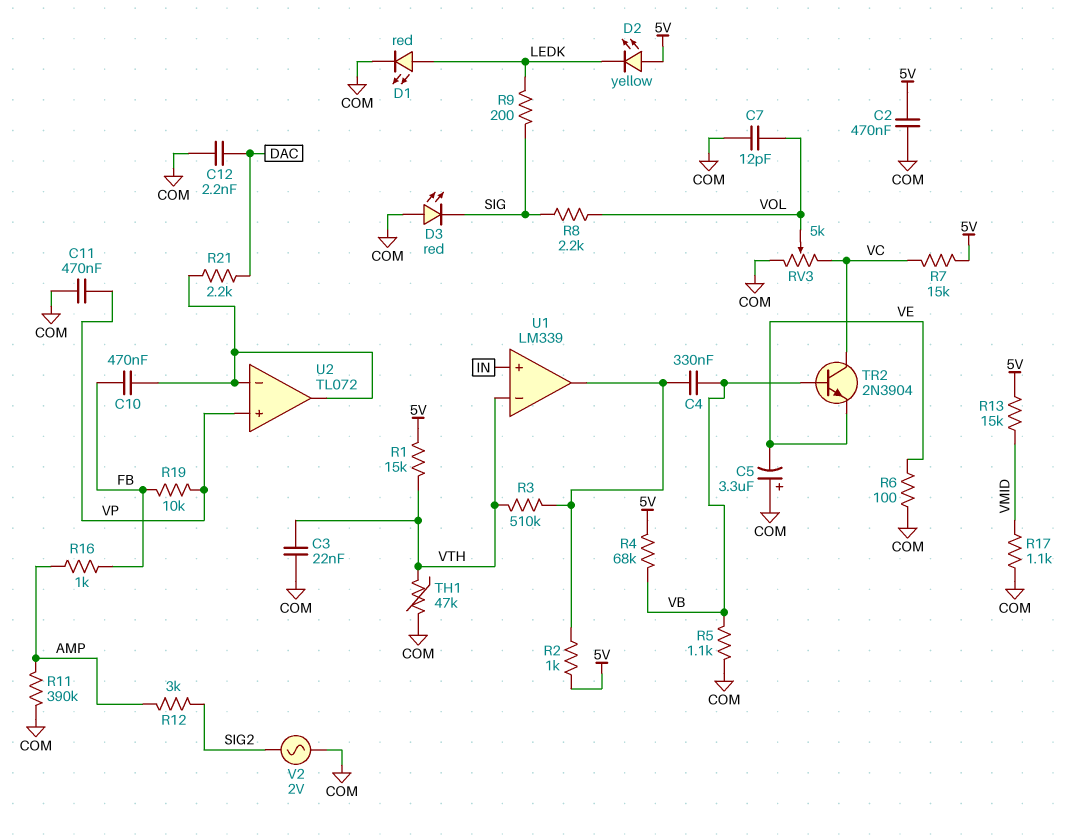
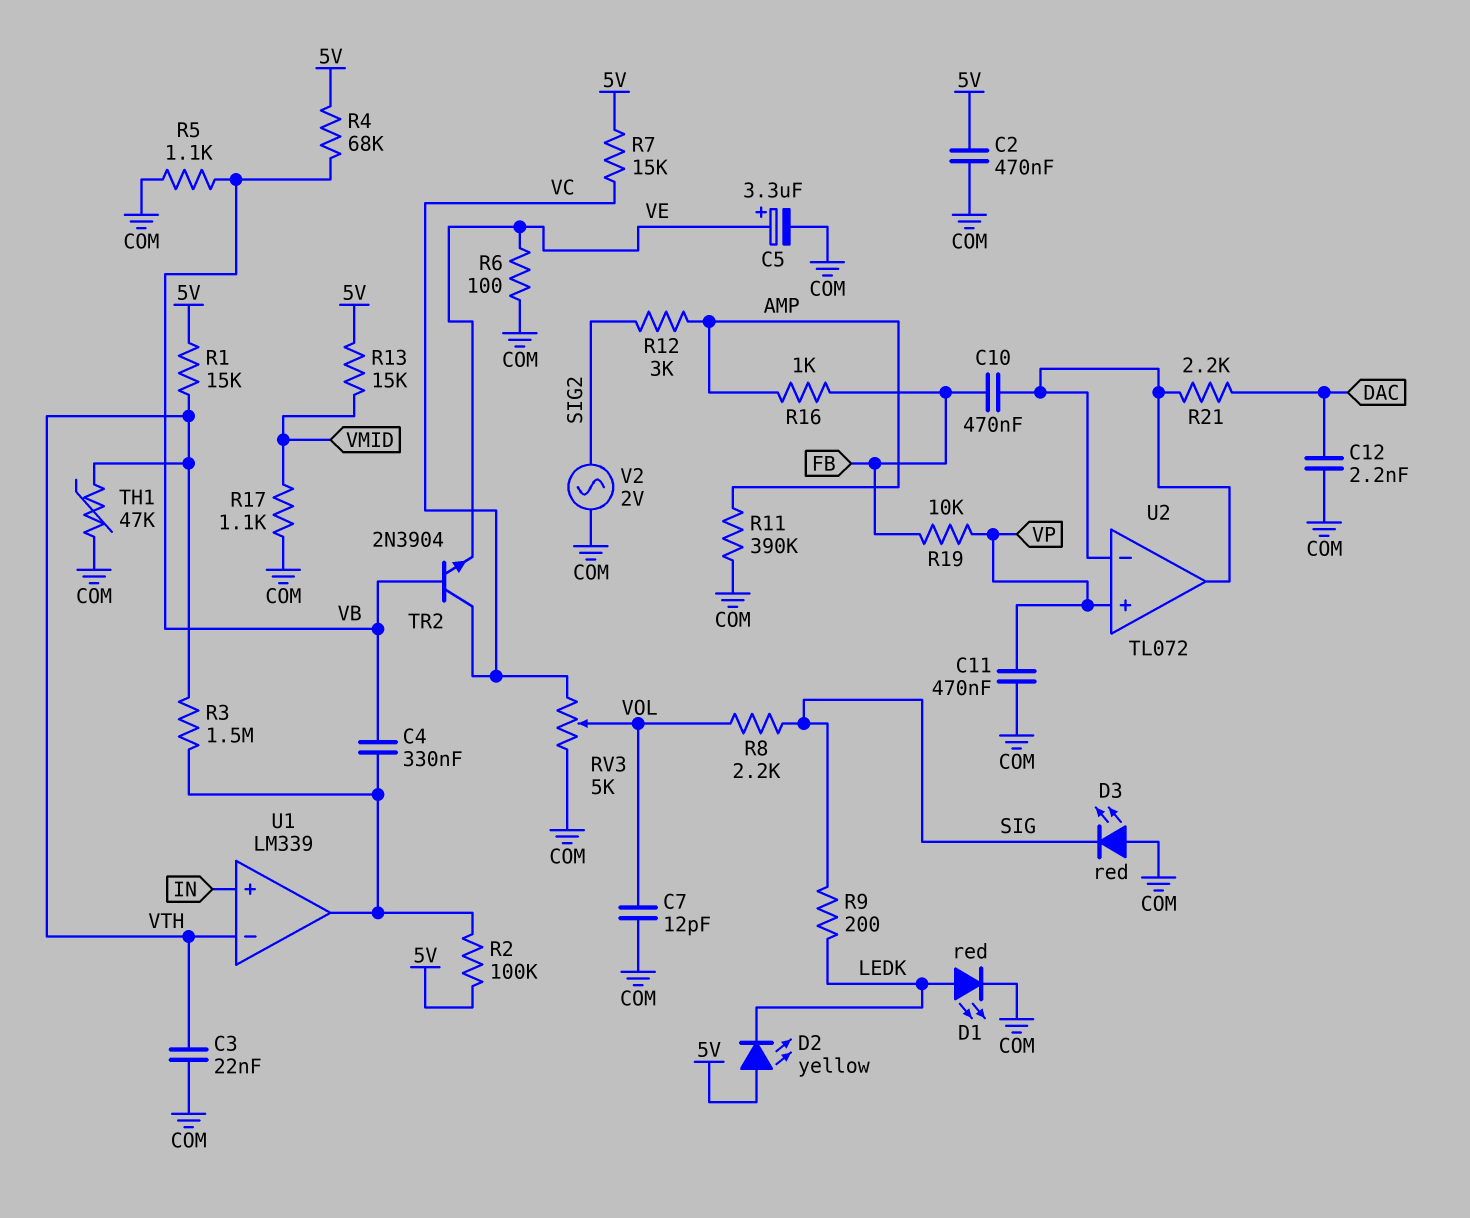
C5: 3.3uF (plus COM, minus VE) -> 3.3uF (plus VE, minus COM)
R2: 1k (5V, U1/out) -> 100k (5V, U1/out)
R3: 510k (U1/out, VTH) -> 1.5M (U1/out, VTH)

